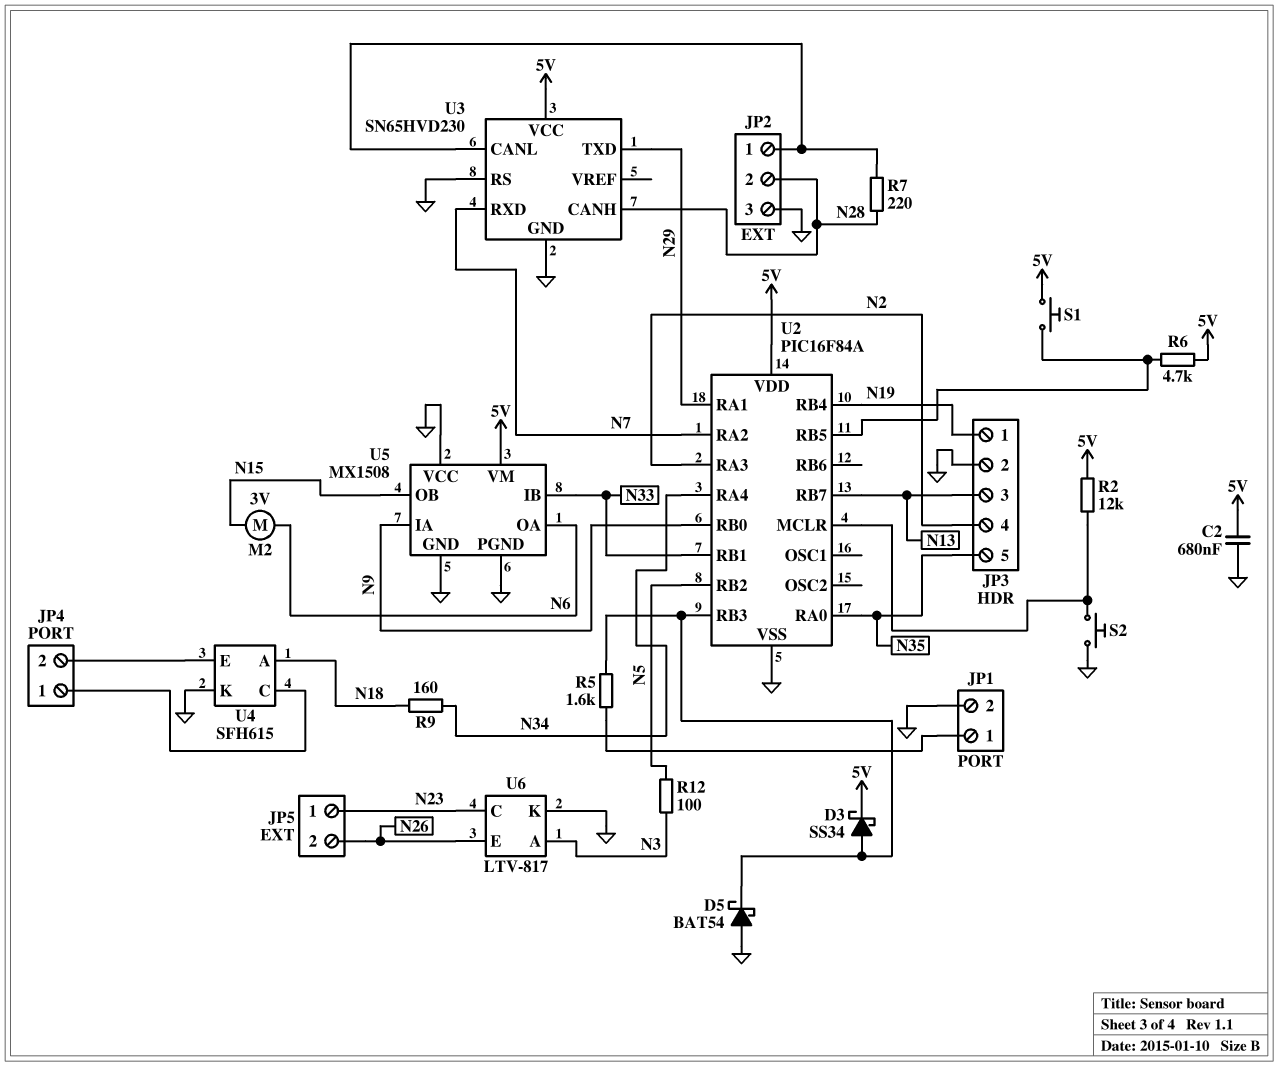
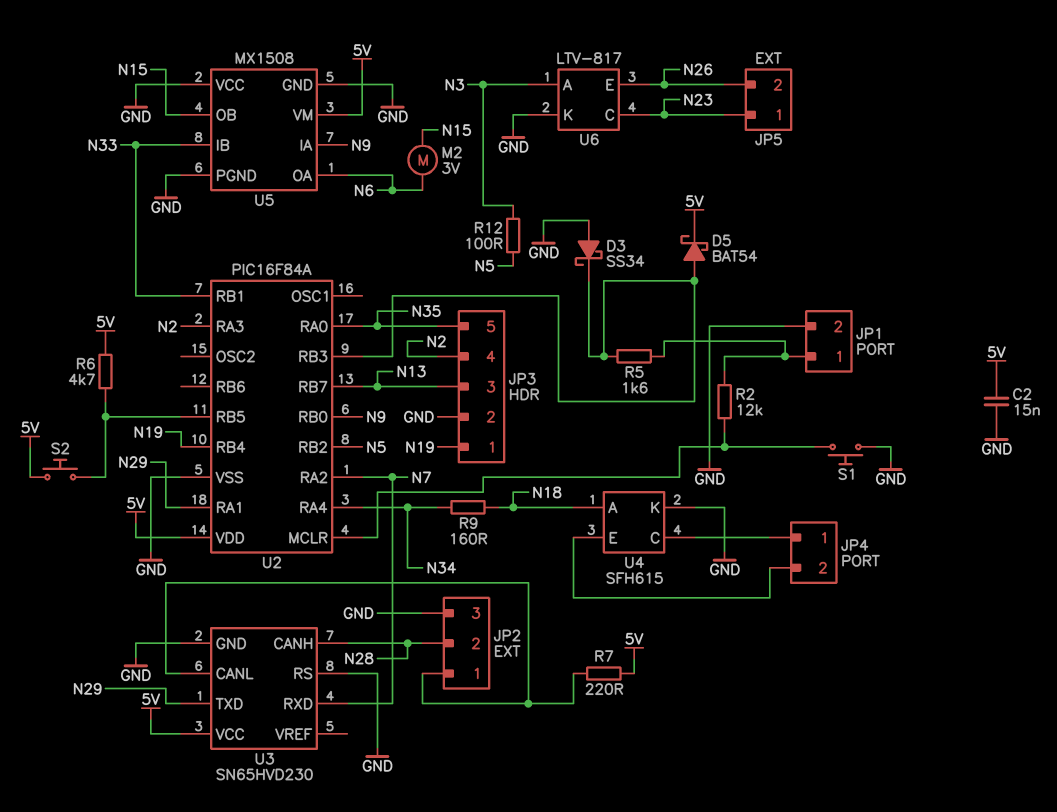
C2: 680nF (5V, GND) -> 15nF (5V, GND)
D3: schottky SS34 (A U2/RB3, K 5V) -> schottky SS34 (A GND, K U2/RB3)
D5: schottky BAT54 (A GND, K U2/RB3) -> schottky BAT54 (A U2/RB3, K 5V)
R2: 12k (5V, U2/MCLR) -> 12k (JP1/1, U2/MCLR)
R7: 220 (JP2/1, N28) -> 220 (5V, JP2/1)
S1: button (5V, U2/RB5) -> button (GND, U2/MCLR)
S2: button (GND, U2/MCLR) -> button (5V, U2/RB5)

